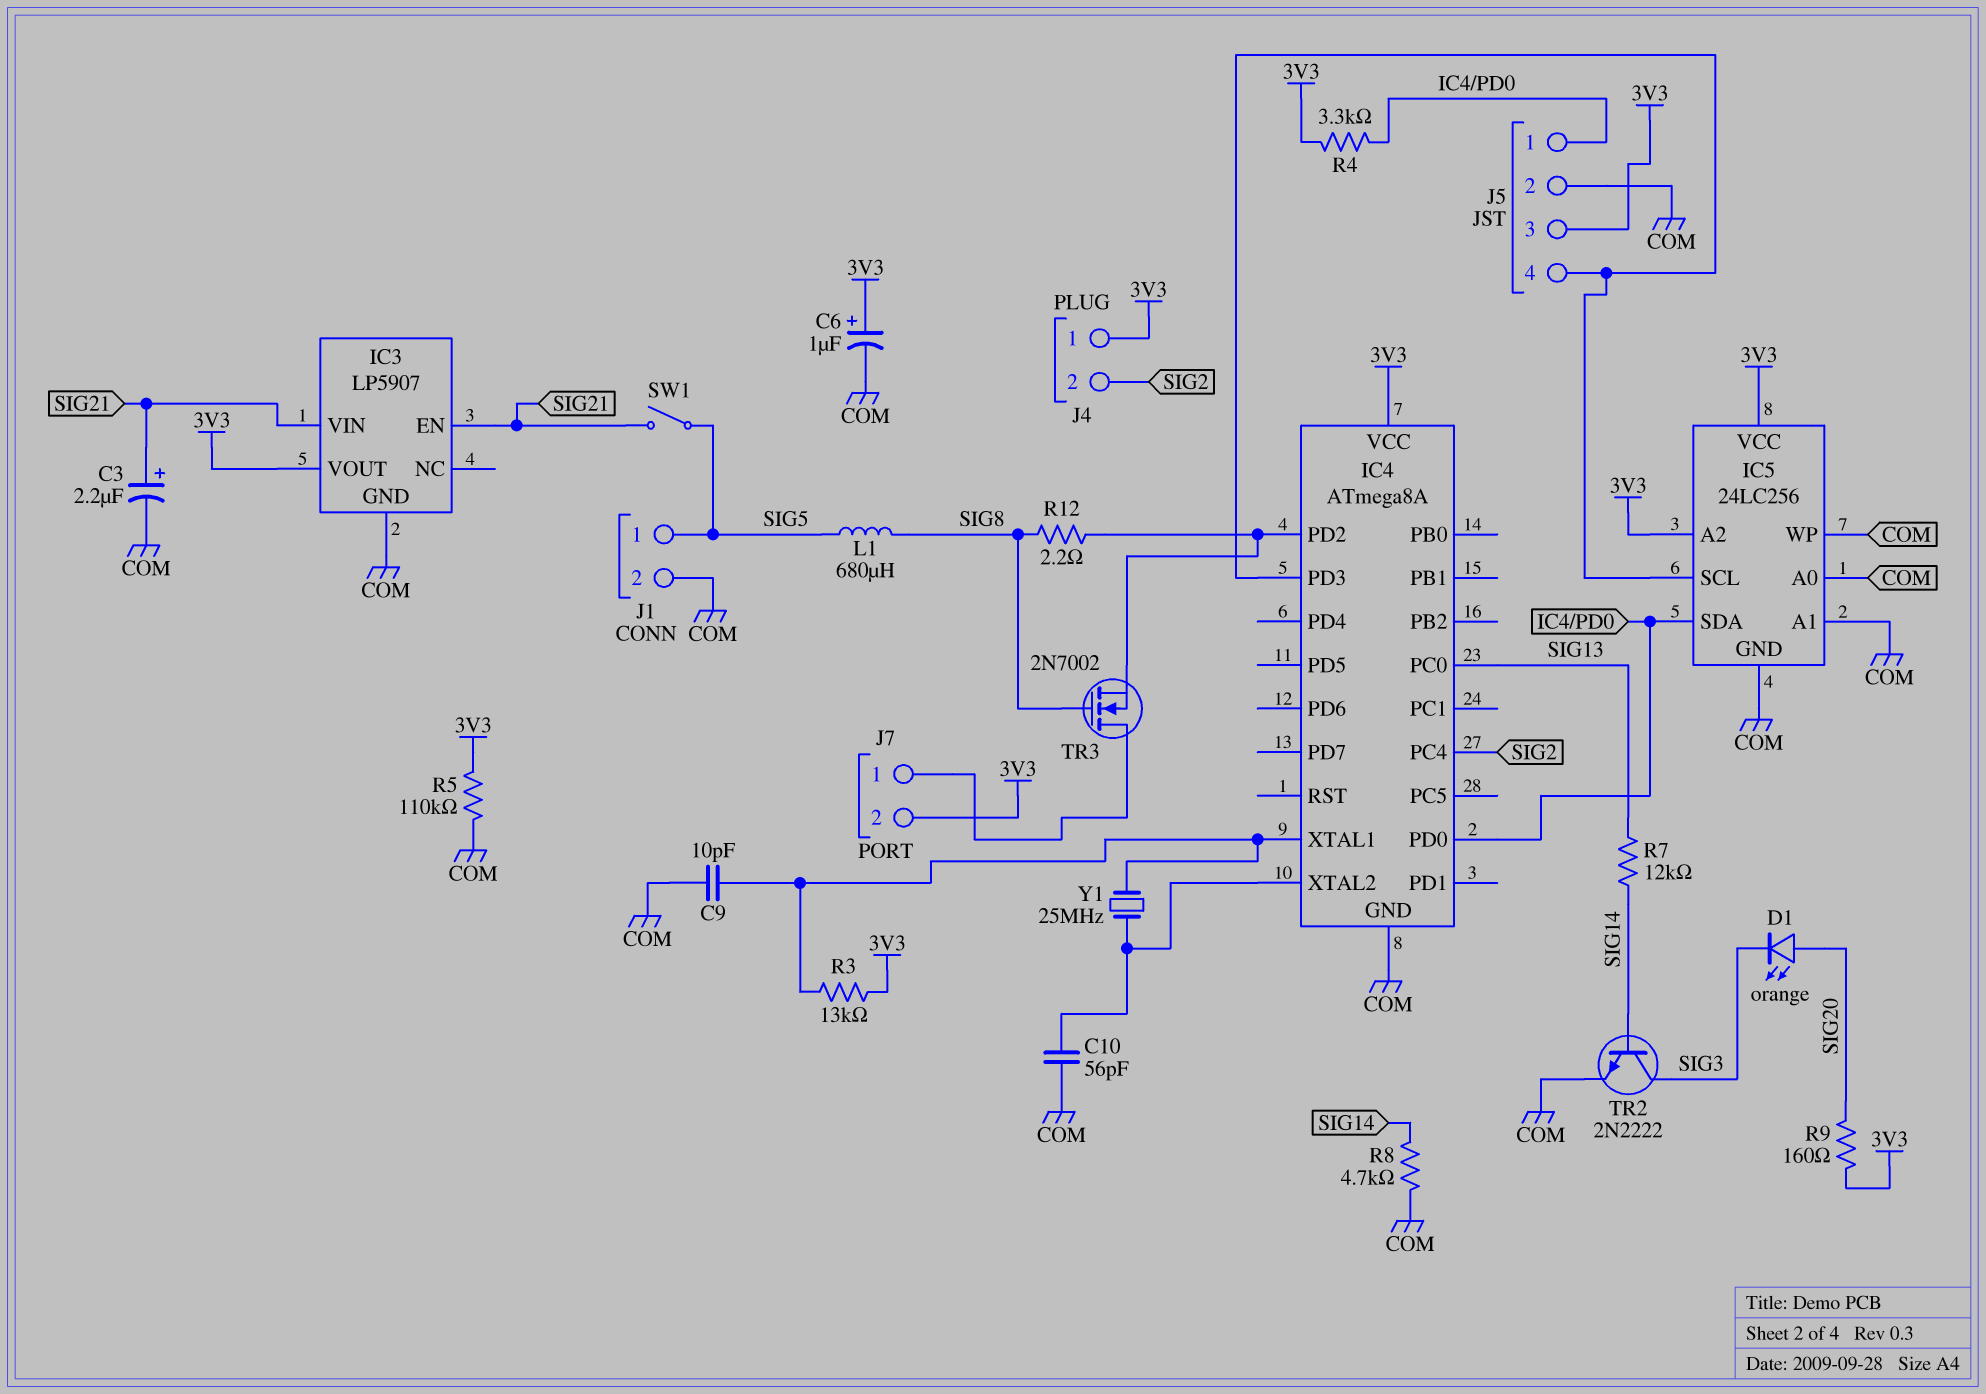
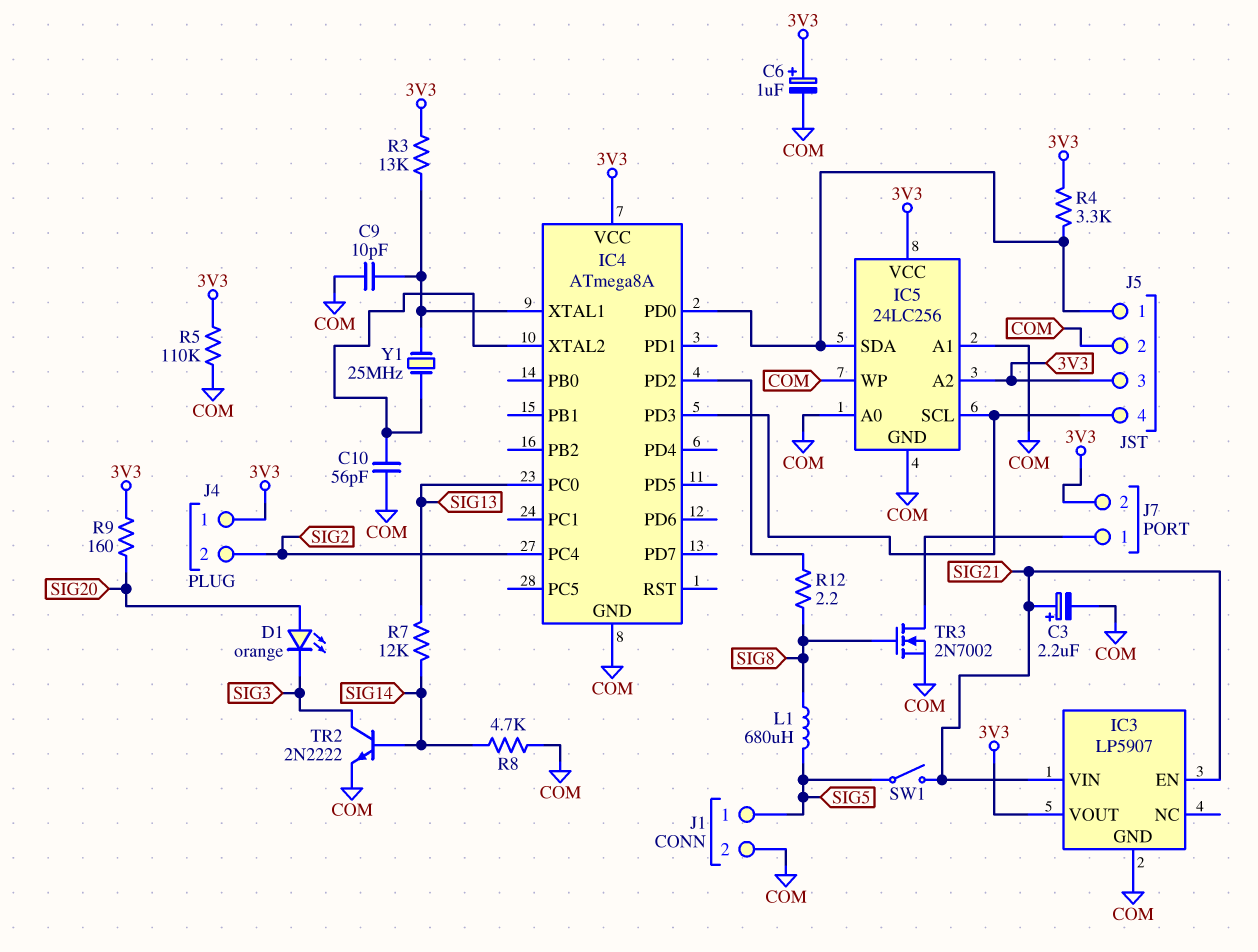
TR3: NMOS 2N7002 (G SIG8, D J7/1, S IC4/PD2) -> NMOS 2N7002 (G SIG8, D J7/1, S COM)

